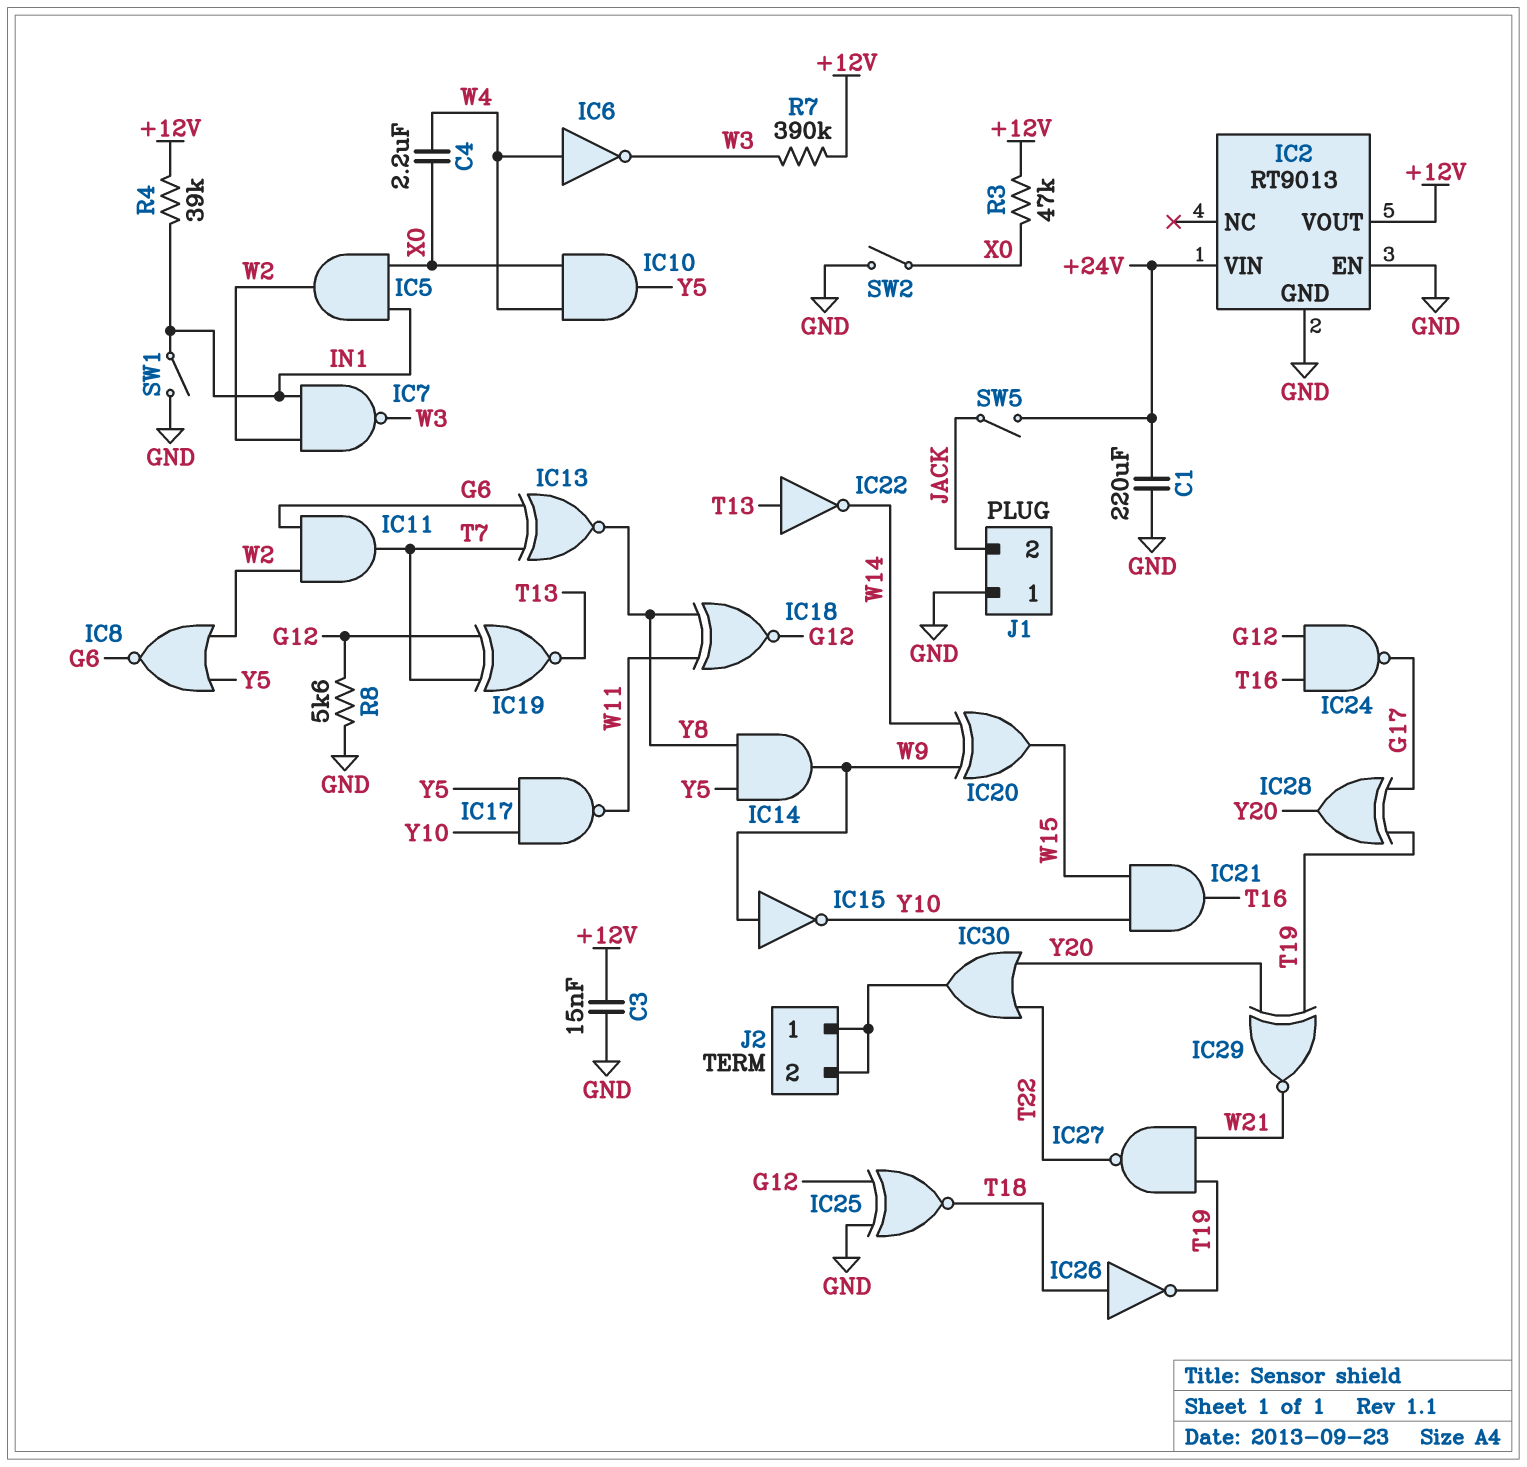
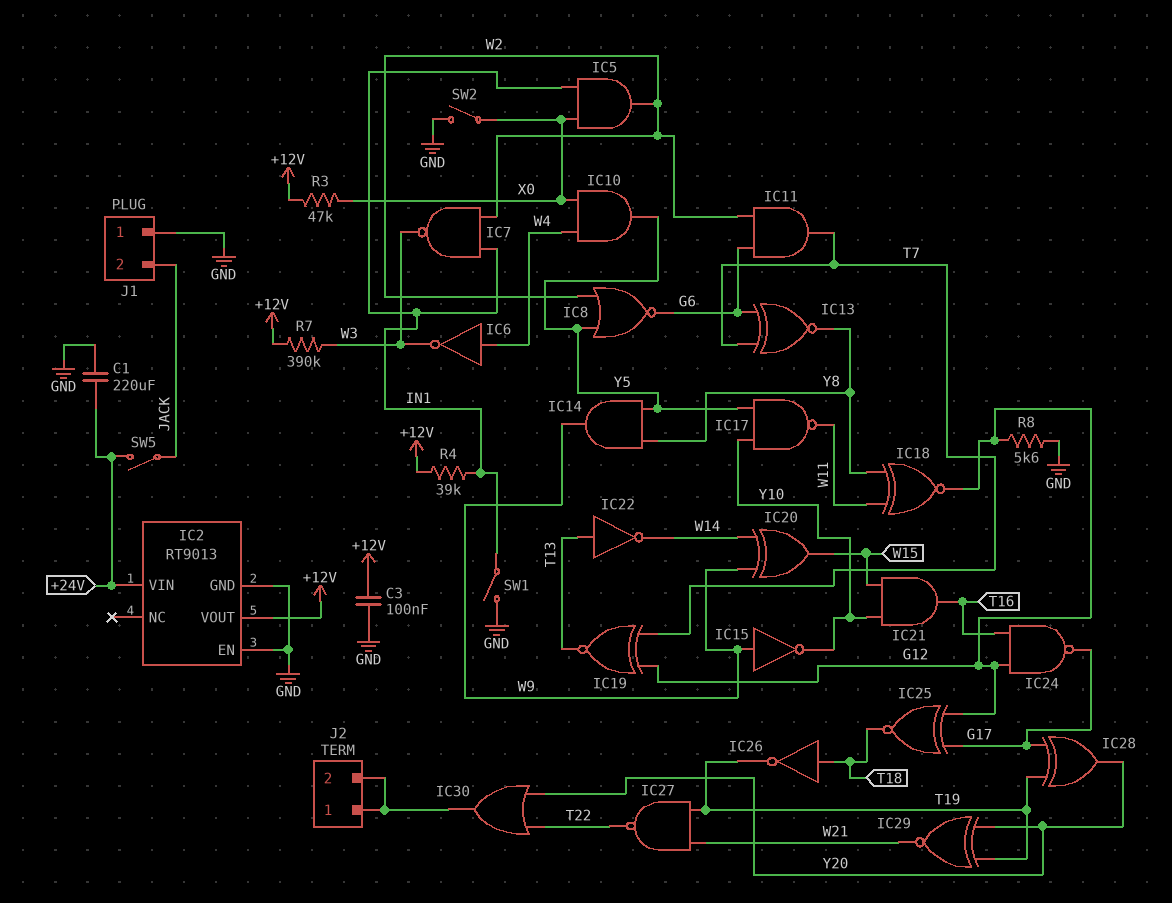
C3: 15nF (+12V, GND) -> 100nF (+12V, GND)
C4: 2.2uF (W4, X0) -> none
IC25: XNOR (in G12, in GND, out T18) -> XNOR (in G12, in G17, out T18)

